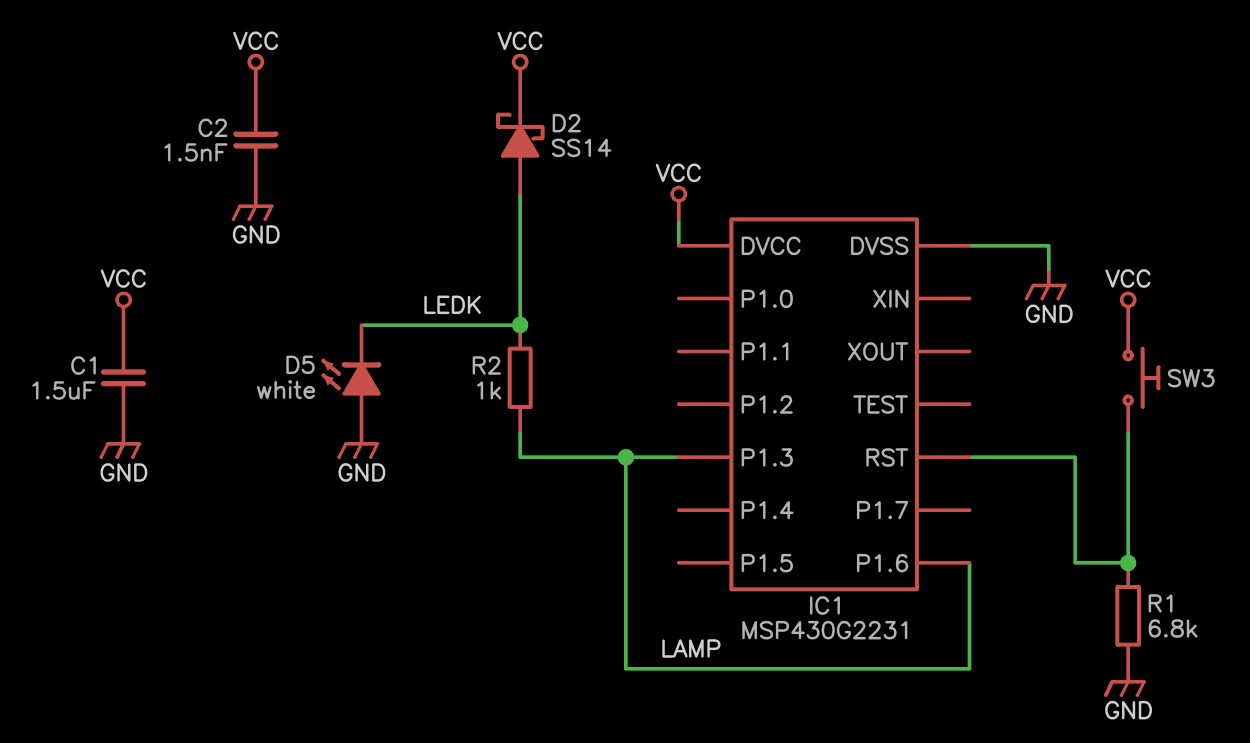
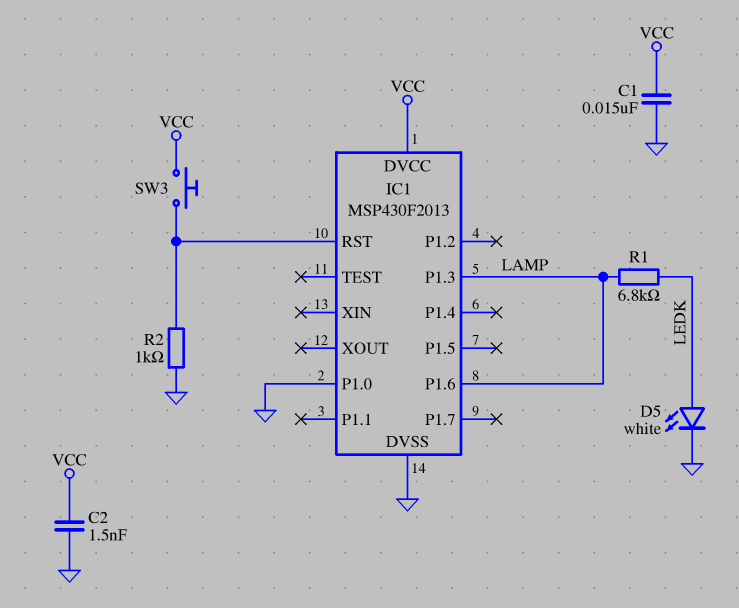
C1: 1.5uF (GND, VCC) -> 15nF (GND, VCC)
D2: schottky SS14 (A LEDK, K VCC) -> none
D5: LED white (A GND, K LEDK) -> LED white (A LEDK, K GND)
IC1: MSP430G2231 -> MSP430F2013
IC1 pin P1.0: none -> GND
R1: 6.8k (GND, IC1/RST) -> 6.8k (LAMP, LEDK)
R2: 1k (LAMP, LEDK) -> 1k (GND, IC1/RST)

